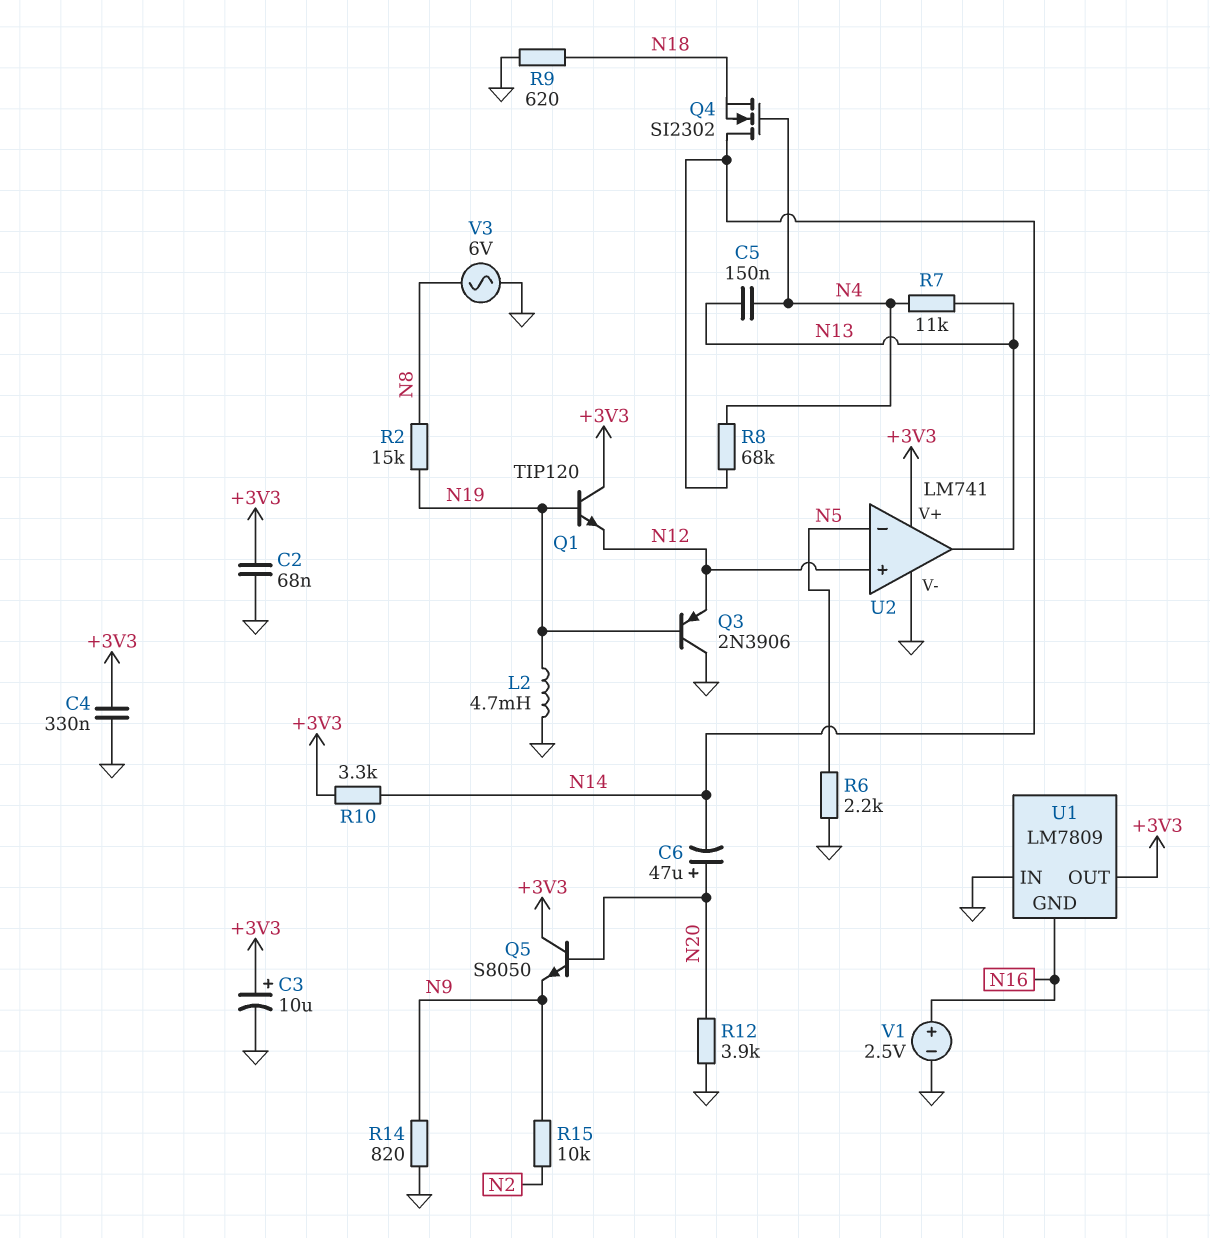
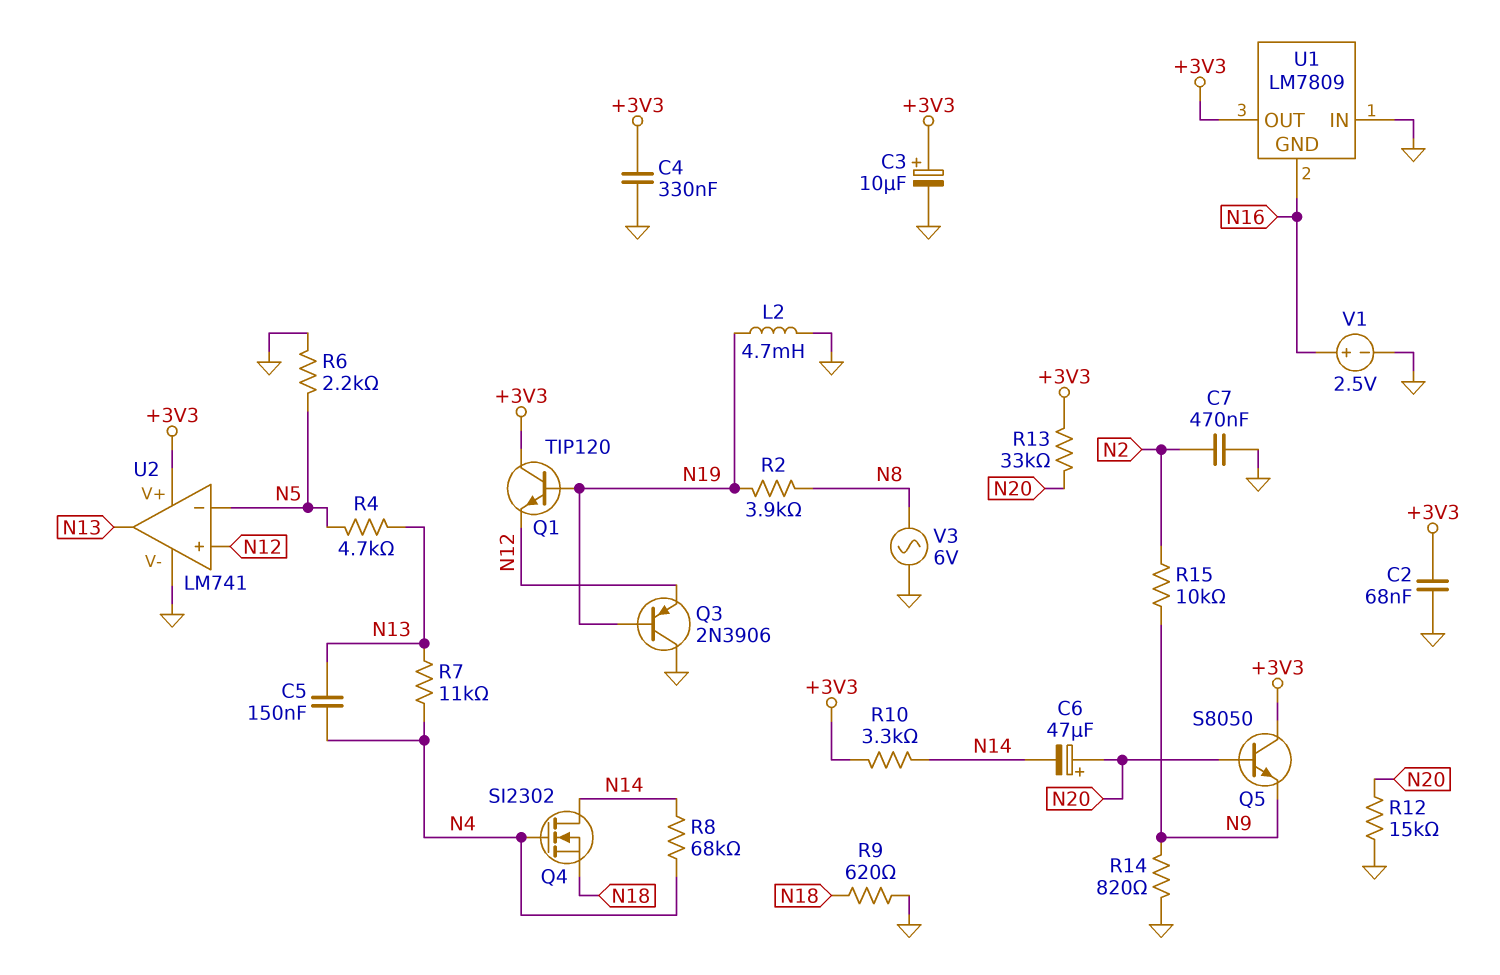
C7: none -> 470nF (GND, N2)
R2: 15k (N8, N19) -> 3.9k (N8, N19)
R4: none -> 4.7k (N5, N13)
R12: 3.9k (GND, N20) -> 15k (GND, N20)
R13: none -> 33k (+3V3, N20)

